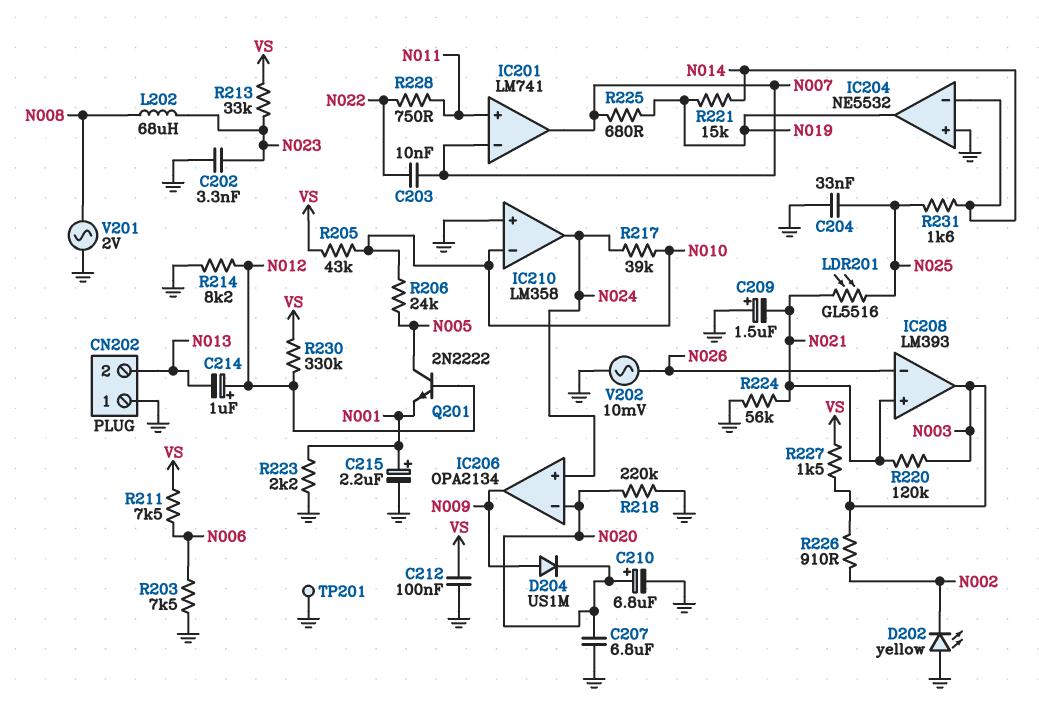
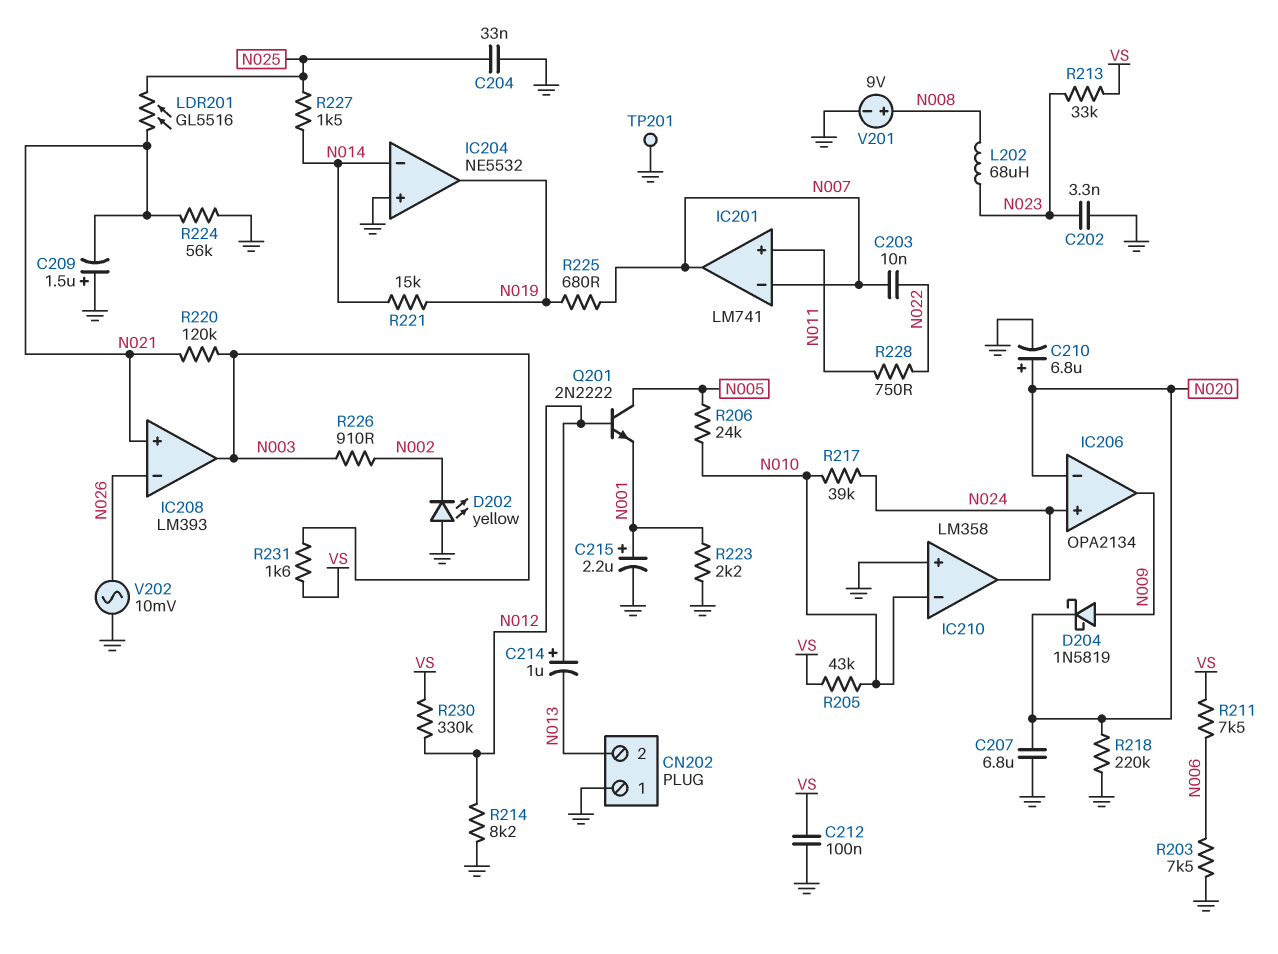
D204: diode US1M (A N009, K N020) -> schottky 1N5819 (A N009, K N020)
R227: 1.5k (N003, VS) -> 1.5k (N014, N025)
R231: 1.6k (N014, N025) -> 1.6k (N003, VS)
V201: AC 2V (GND, N008) -> 9V (plus N008, minus GND)

